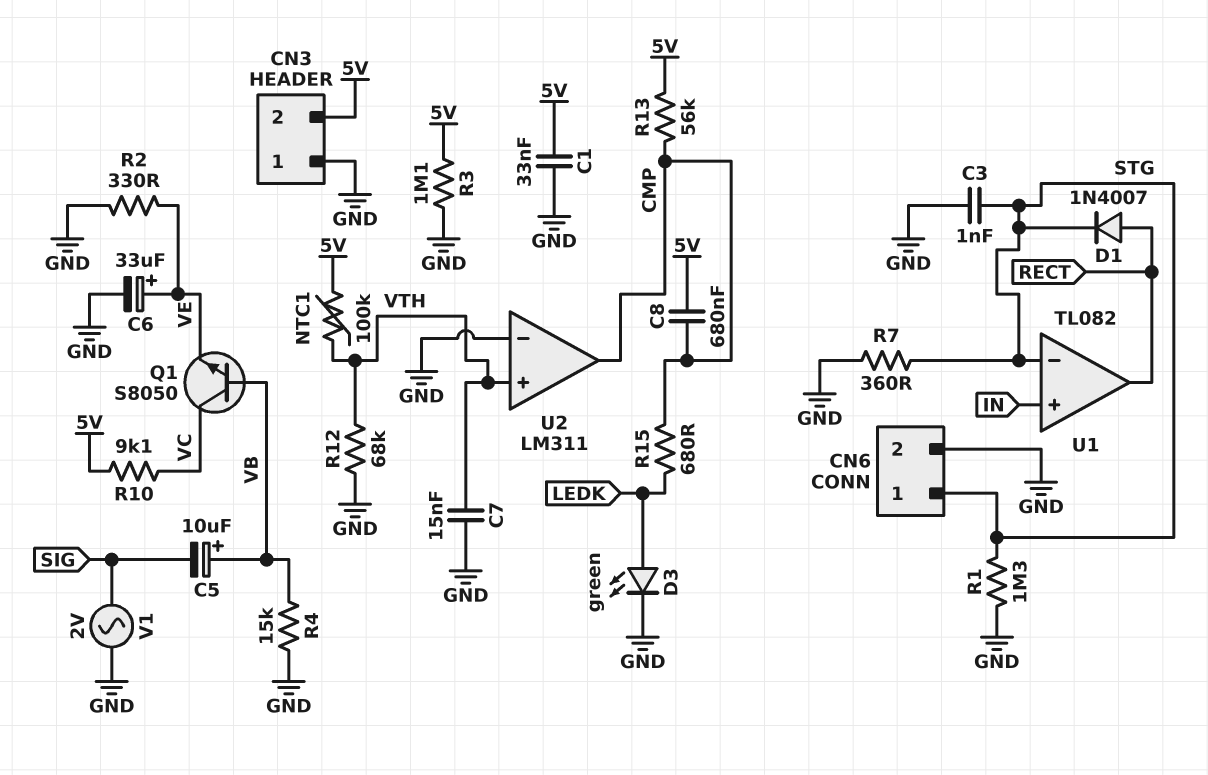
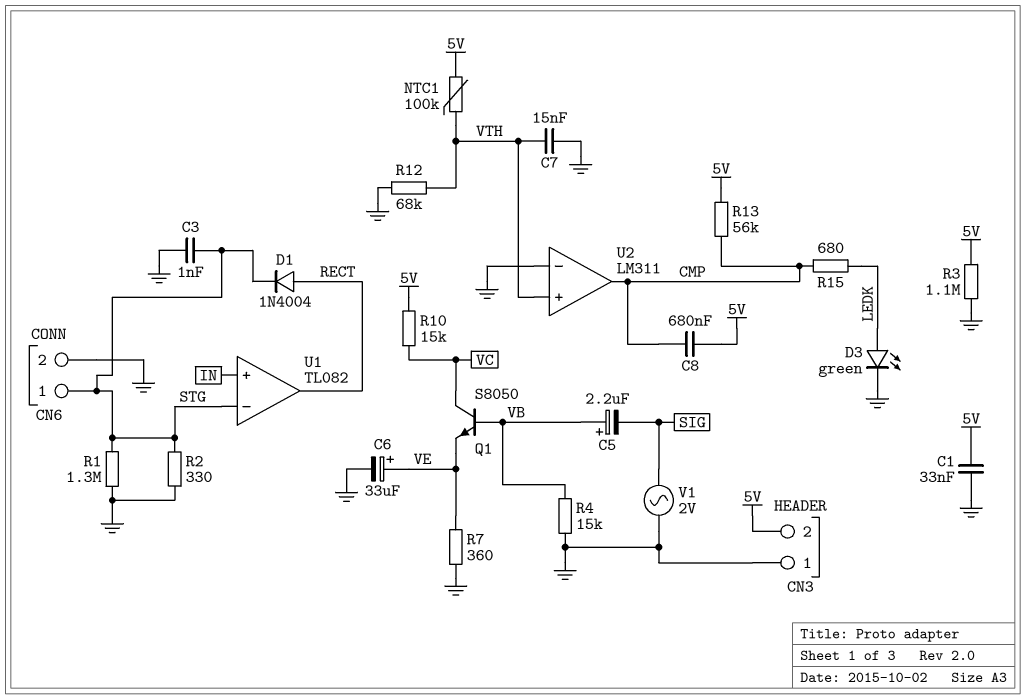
C5: 10uF (plus VB, minus SIG) -> 2.2uF (plus VB, minus SIG)
D1: diode 1N4007 (A RECT, K STG) -> diode 1N4004 (A RECT, K STG)
R2: 330 (GND, VE) -> 330 (GND, STG)
R7: 360 (GND, STG) -> 360 (GND, VE)
R10: 9.1k (5V, VC) -> 15k (5V, VC)

